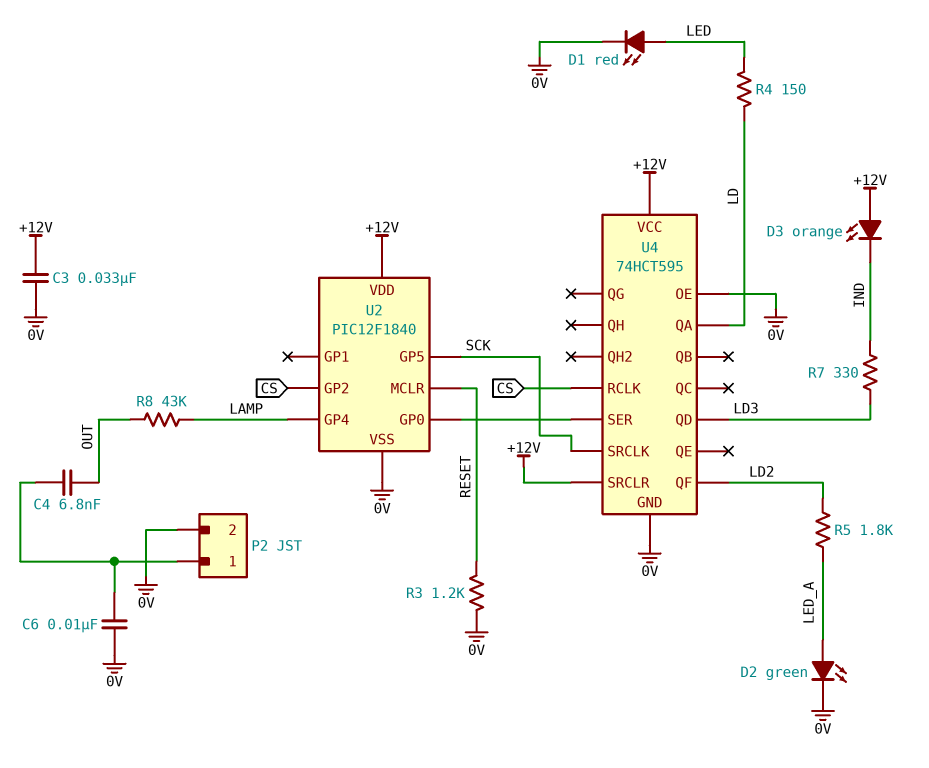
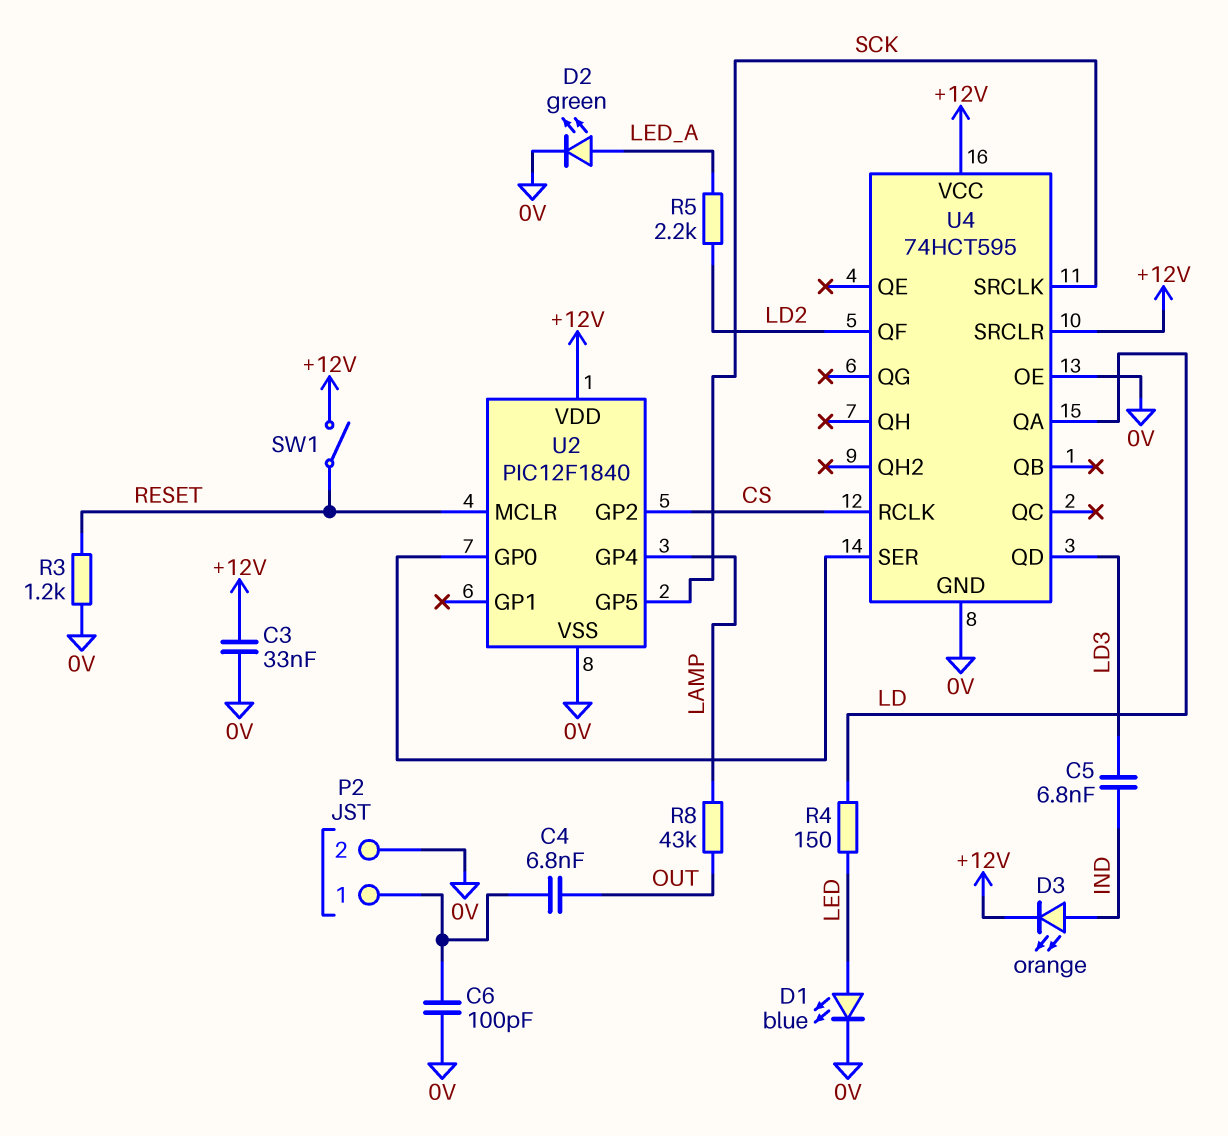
C5: none -> 6.8nF (IND, LD3)
C6: 10nF (0V, P2/1) -> 100pF (0V, P2/1)
D1: LED red (A LED, K 0V) -> LED blue (A LED, K 0V)
D3: LED orange (A +12V, K IND) -> LED orange (A IND, K +12V)
R5: 1.8k (LD2, LED_A) -> 2.2k (LD2, LED_A)
R7: 330 (IND, LD3) -> none
SW1: none -> switch (+12V, RESET)

